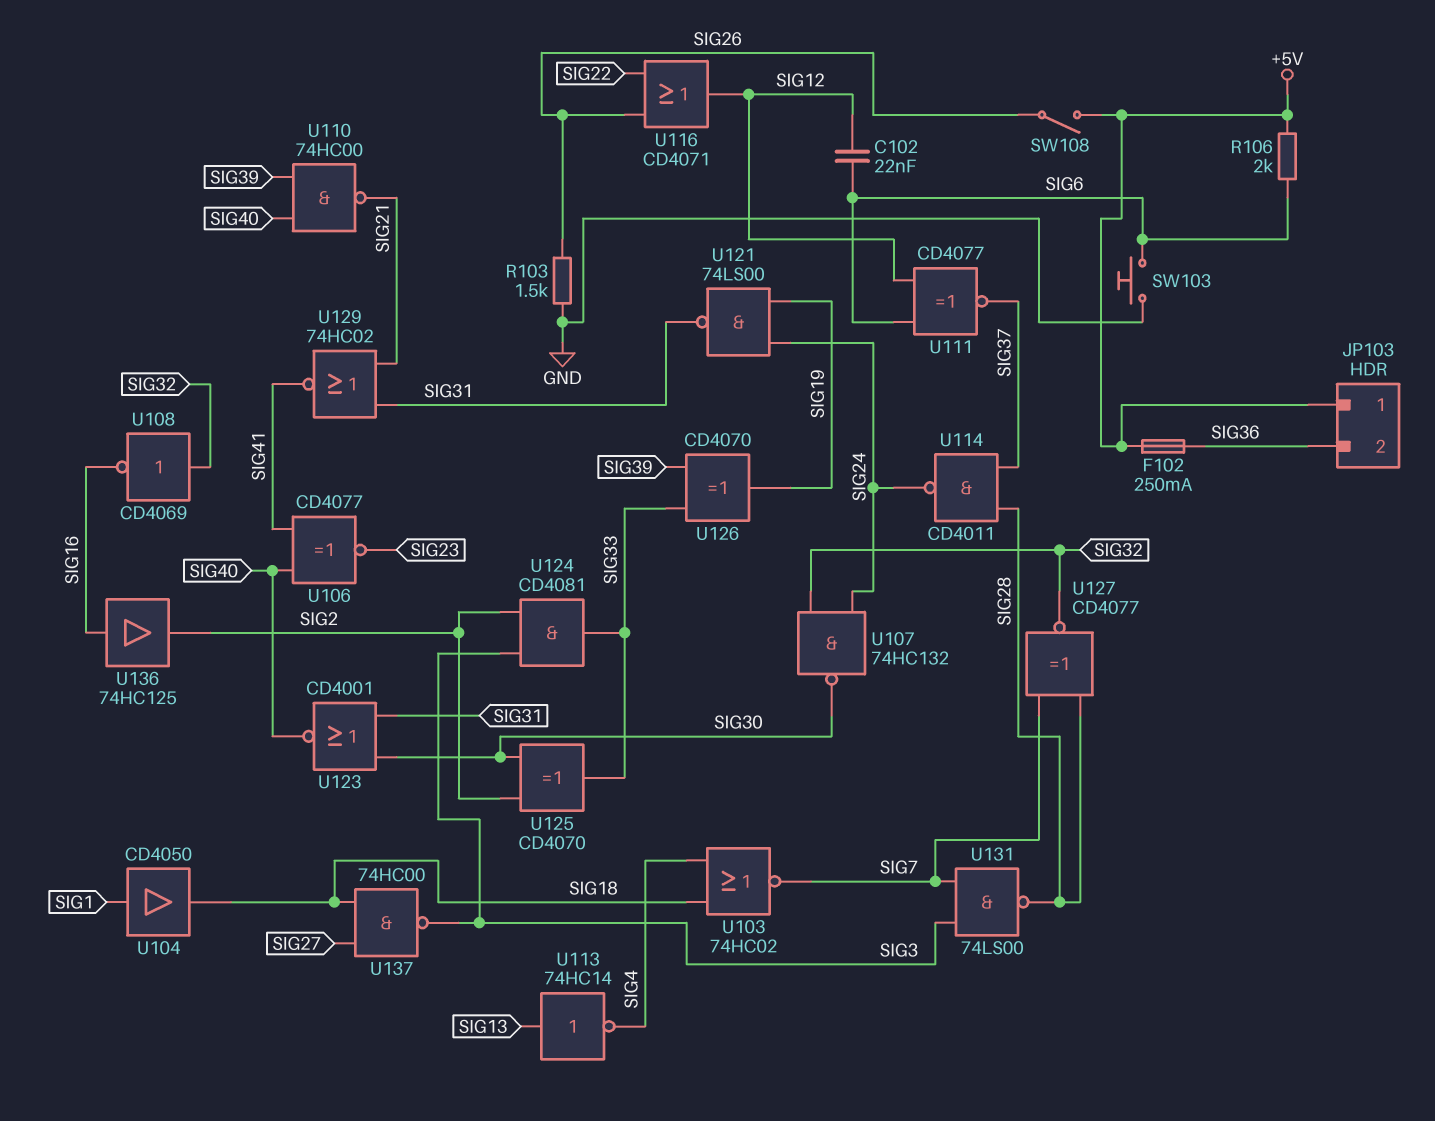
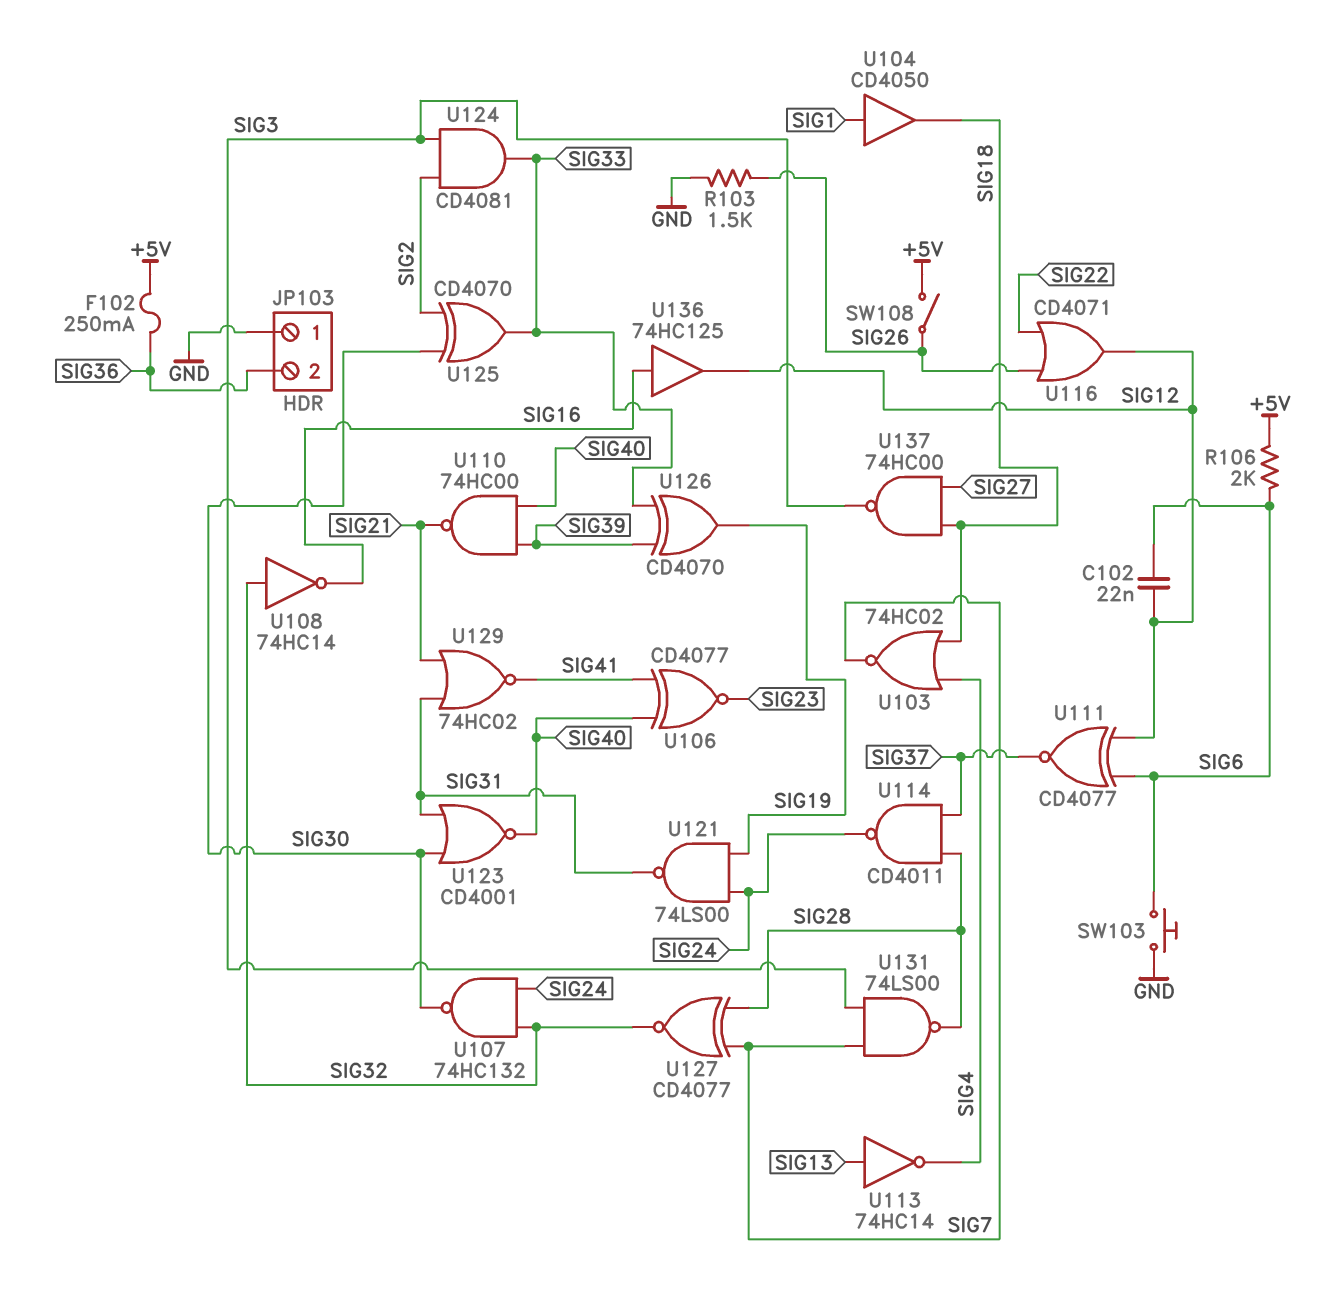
JP103 pin 1: +5V -> GND
U108: NOT CD4069 (in SIG32, out SIG16) -> NOT 74HC14 (in SIG32, out SIG16)
U136: buffer 74HC125 (in SIG16, out SIG2) -> buffer 74HC125 (in SIG16, out SIG12)

